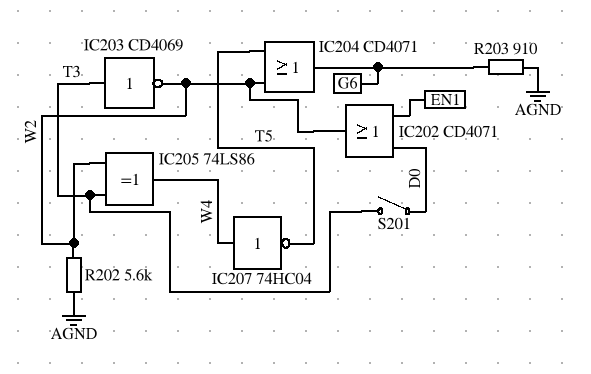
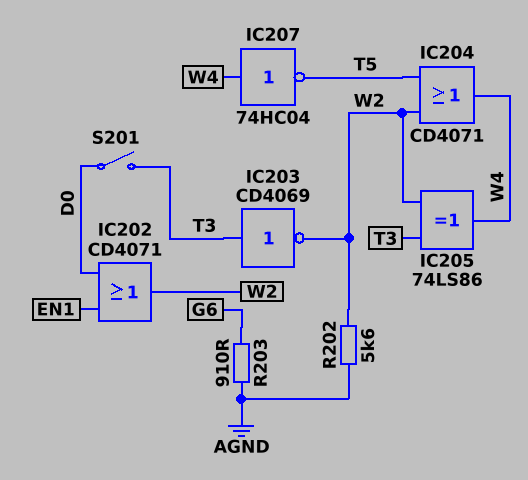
IC204: OR CD4071 (in T5, in W2, out G6) -> OR CD4071 (in T5, in W2, out W4)

